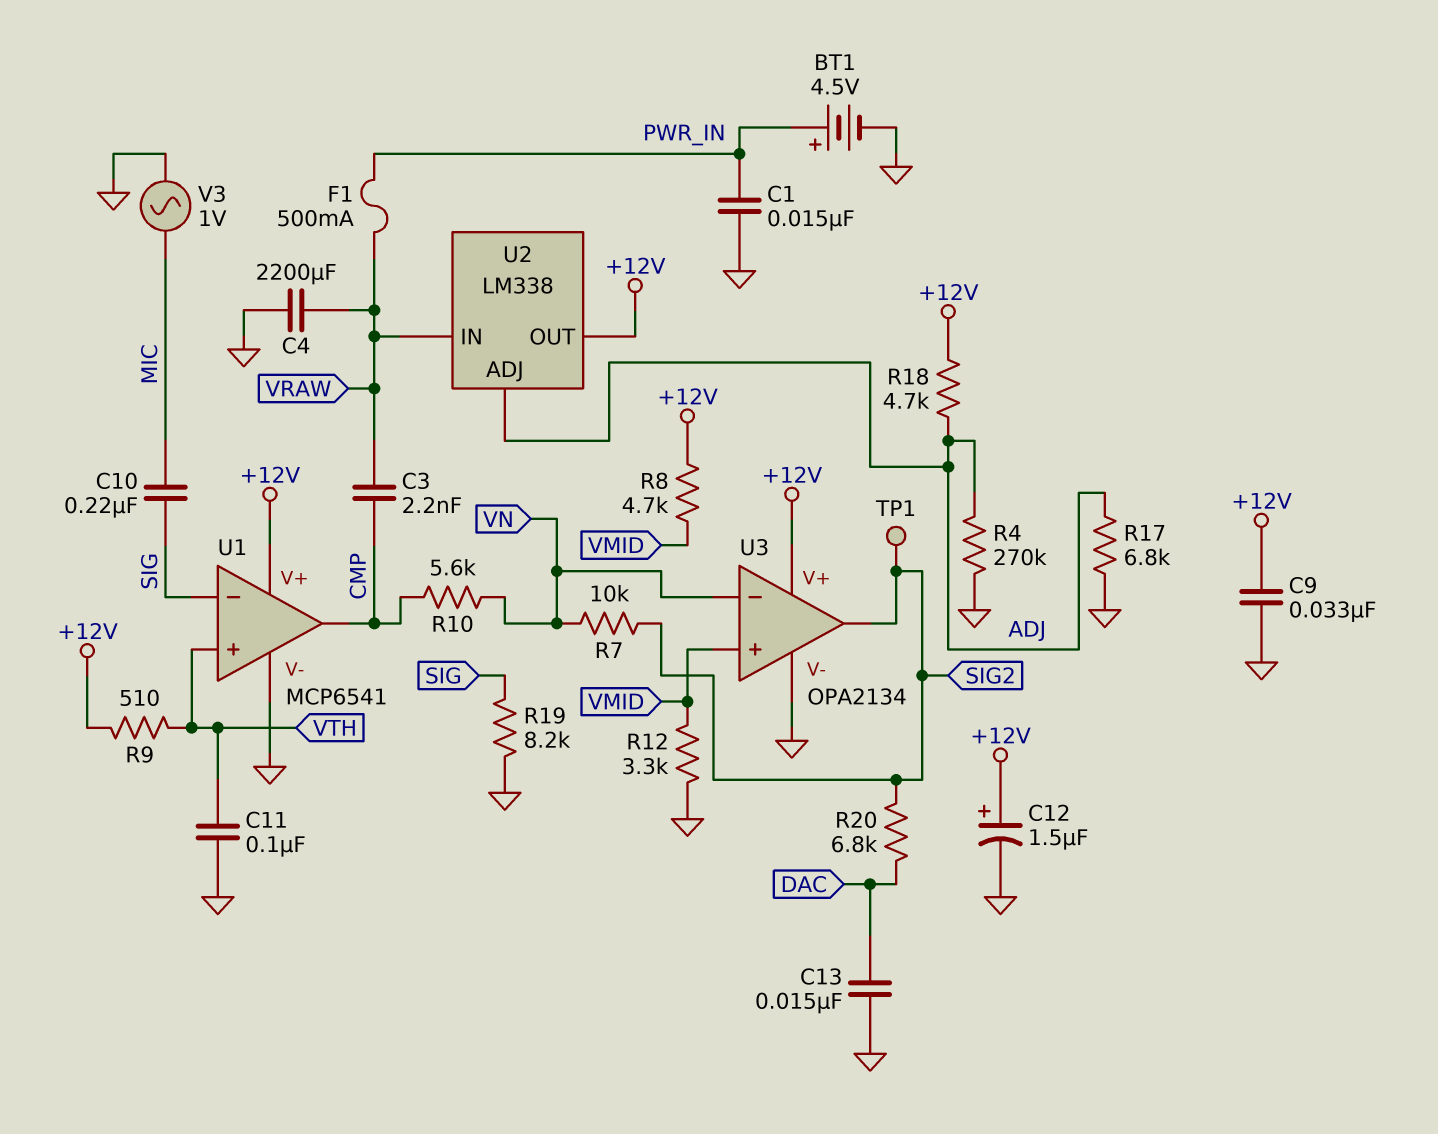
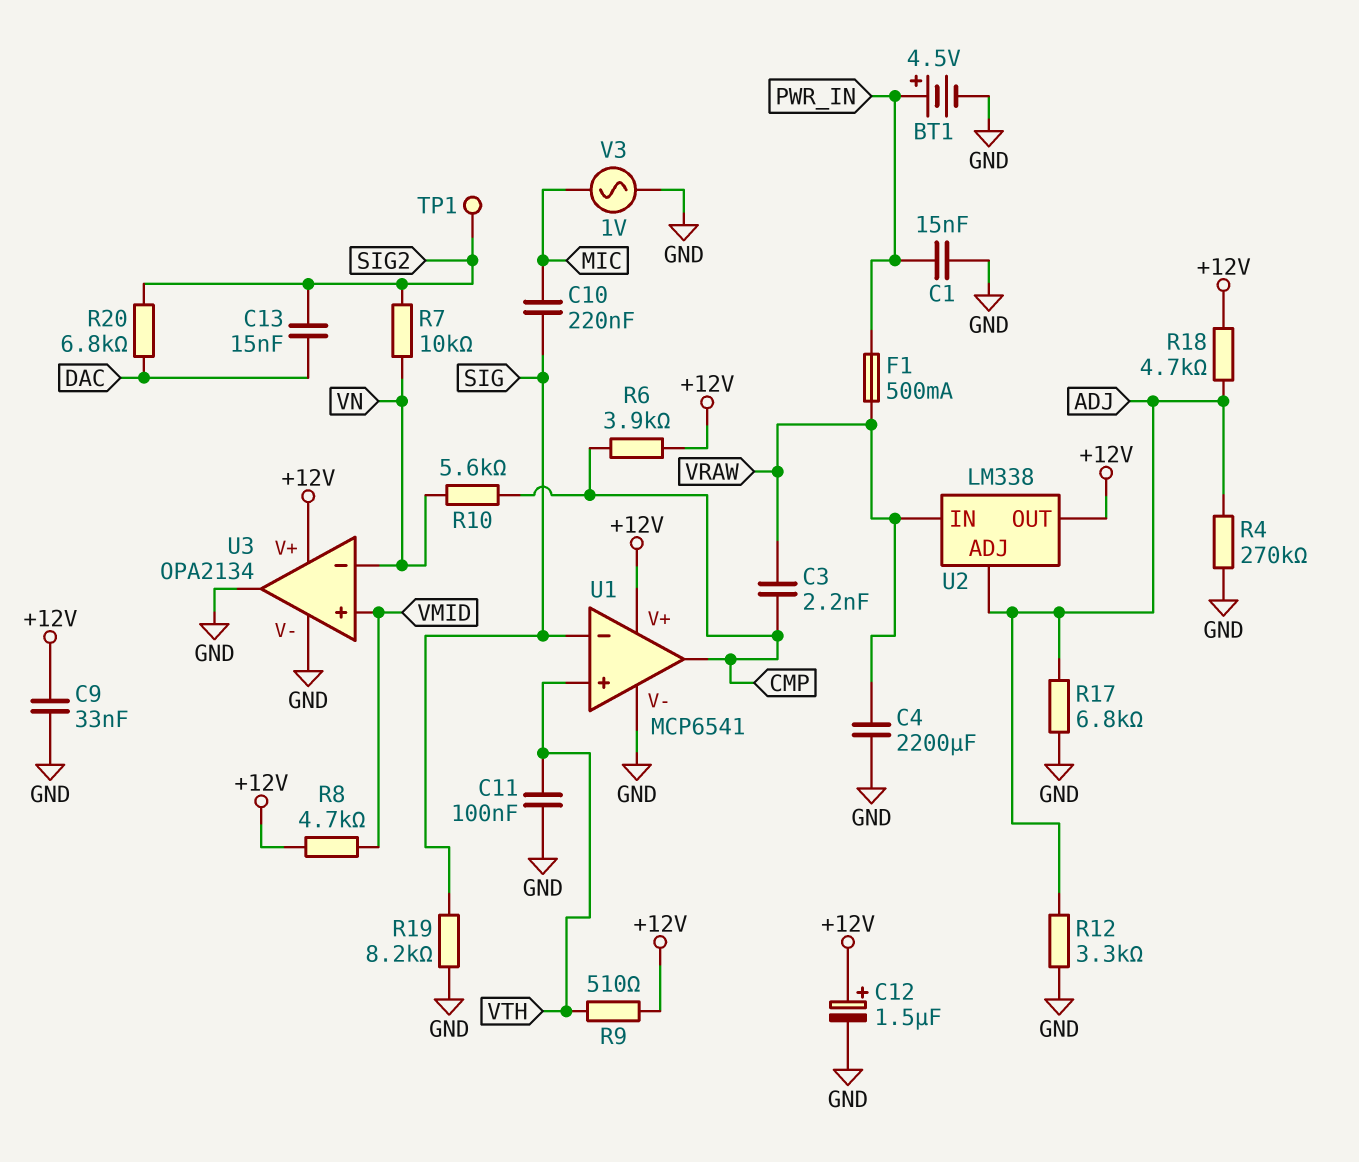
C13: 15nF (DAC, GND) -> 15nF (DAC, SIG2)
R6: none -> 3.9k (+12V, CMP)
R12: 3.3k (GND, VMID) -> 3.3k (ADJ, GND)
U3 pin out: SIG2 -> GND

